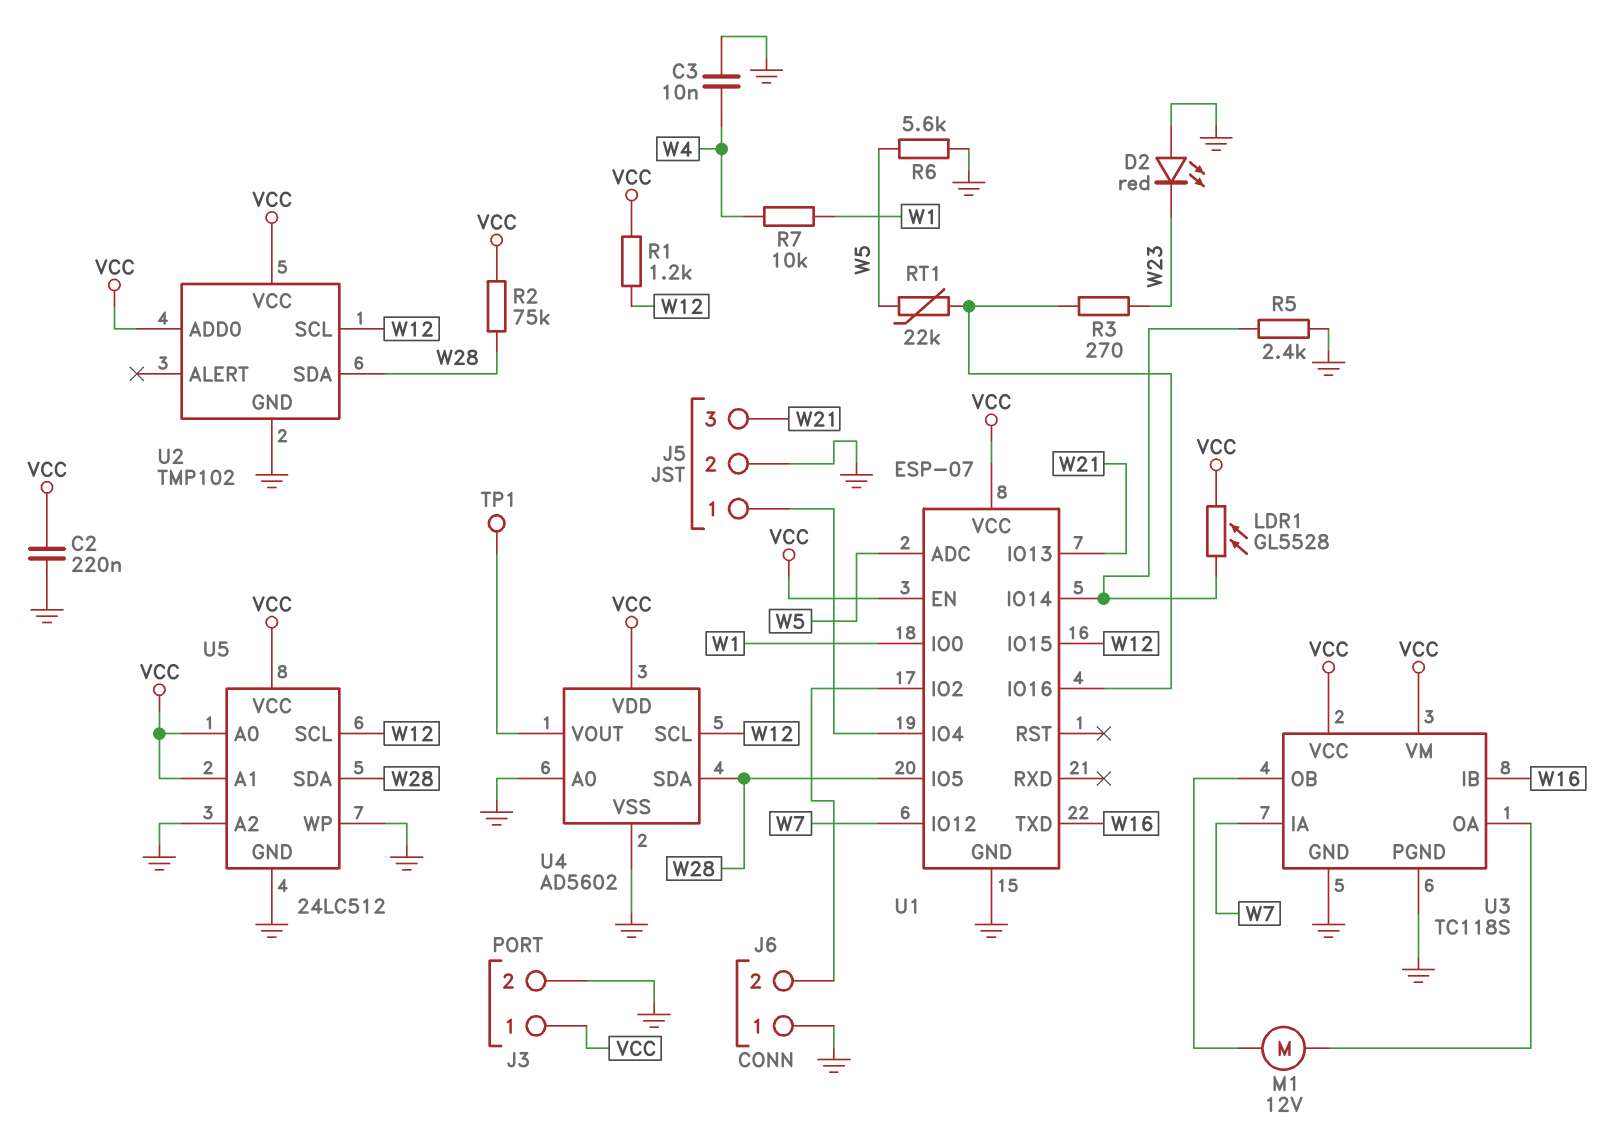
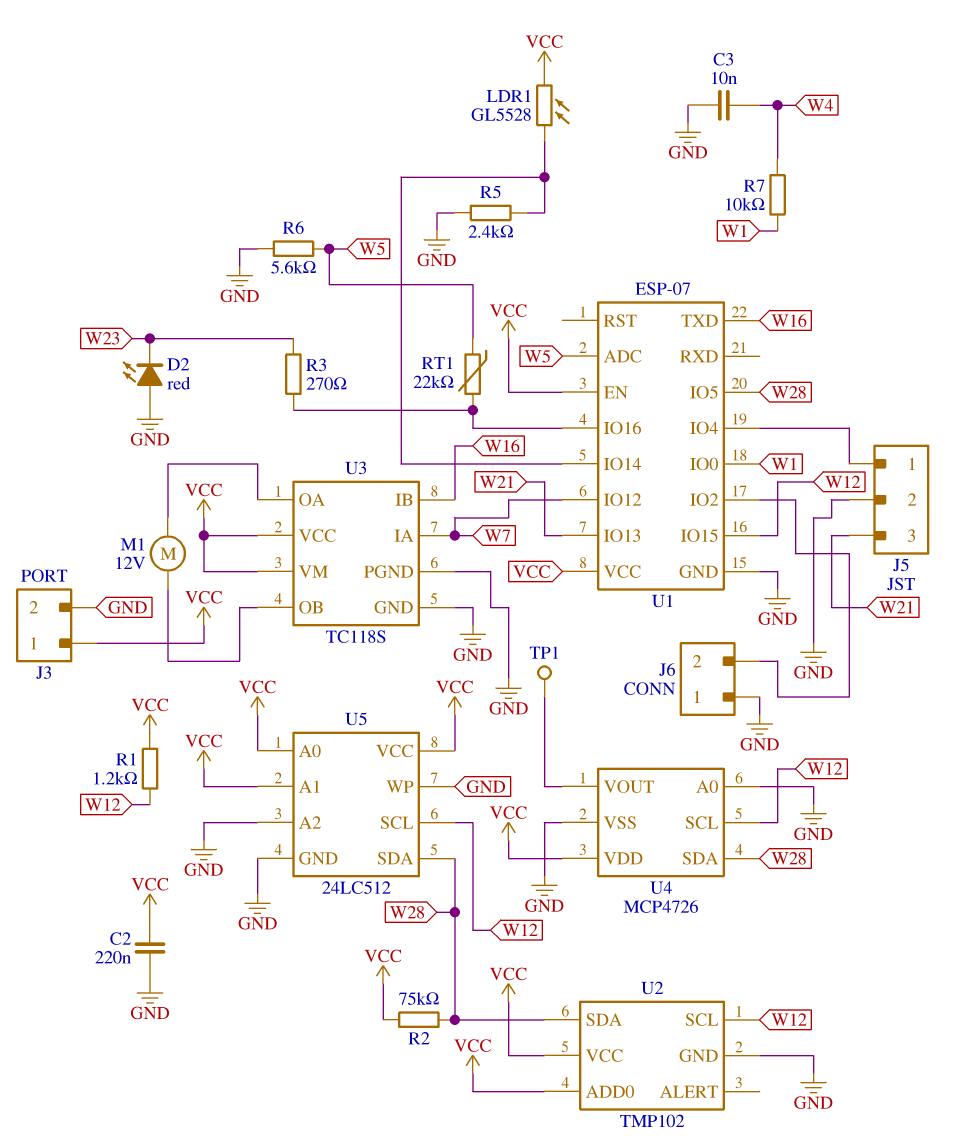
U4: AD5602 -> MCP4726

